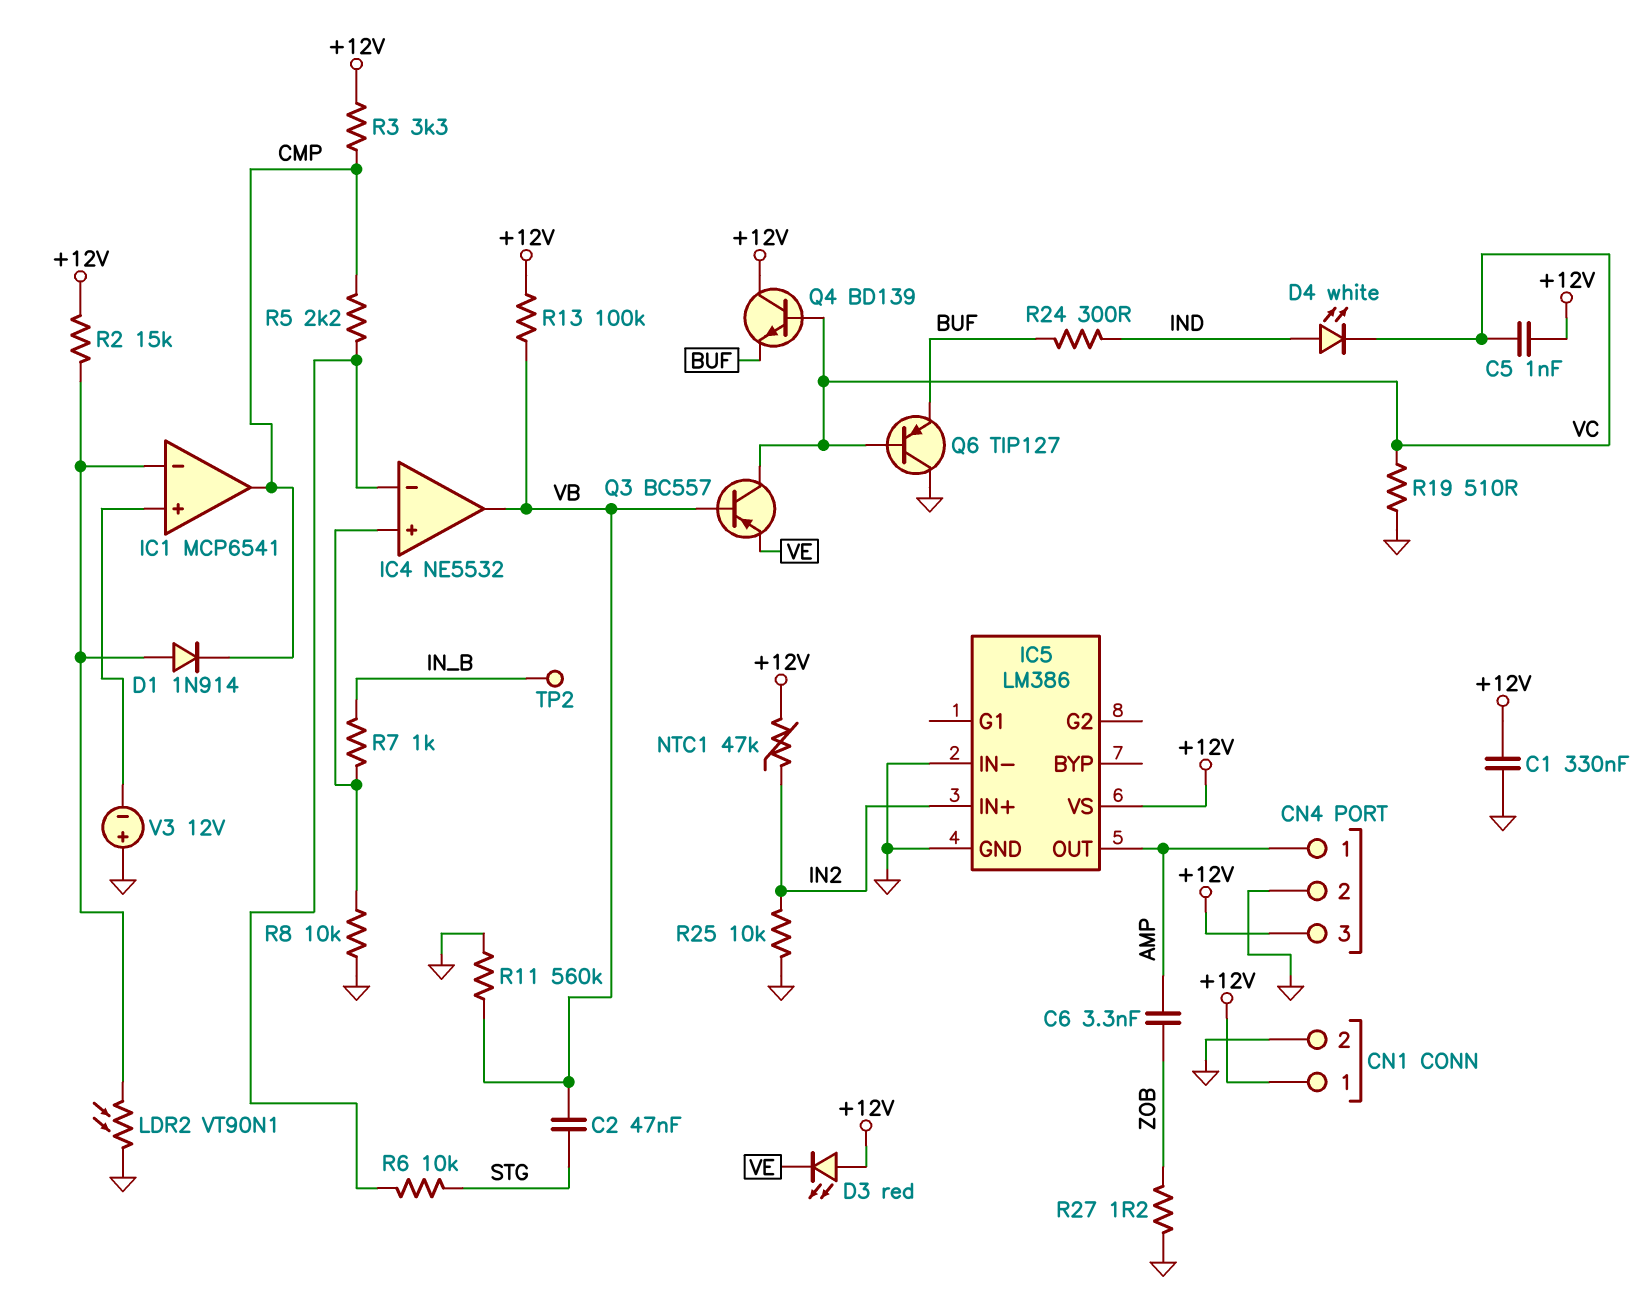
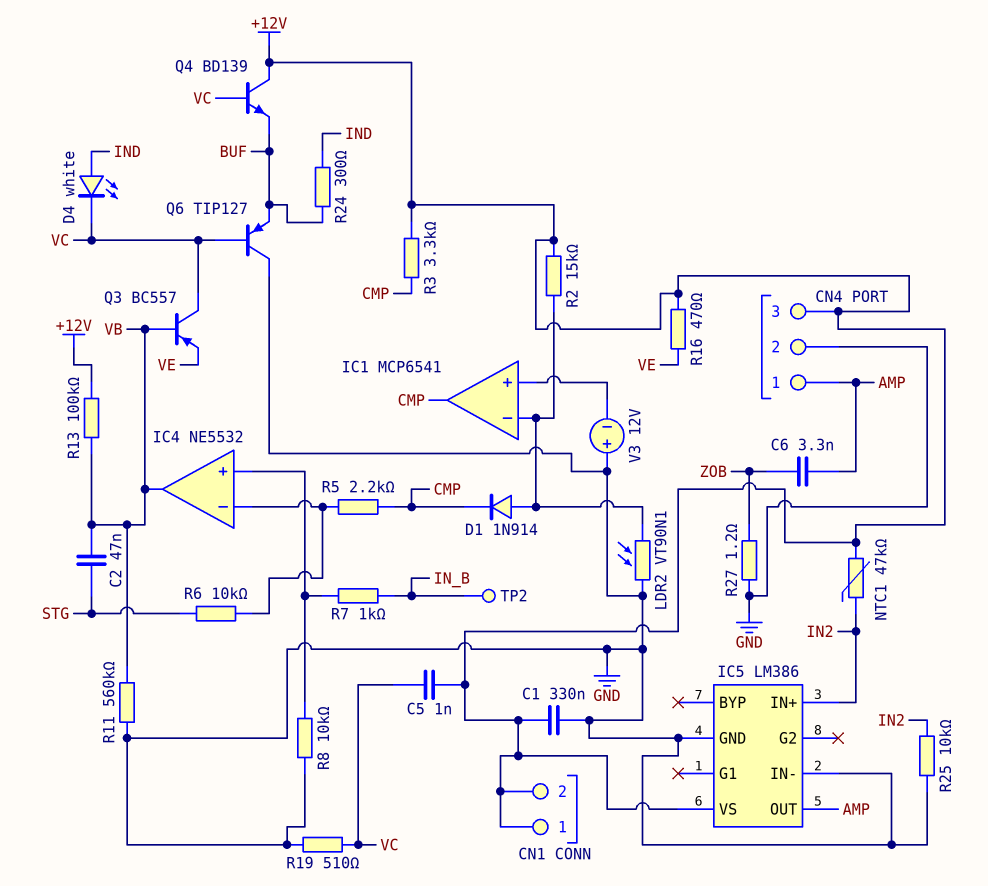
CN1 pin 2: GND -> +12V
D3: LED red (A +12V, K VE) -> none
R16: none -> 470 (+12V, VE)

